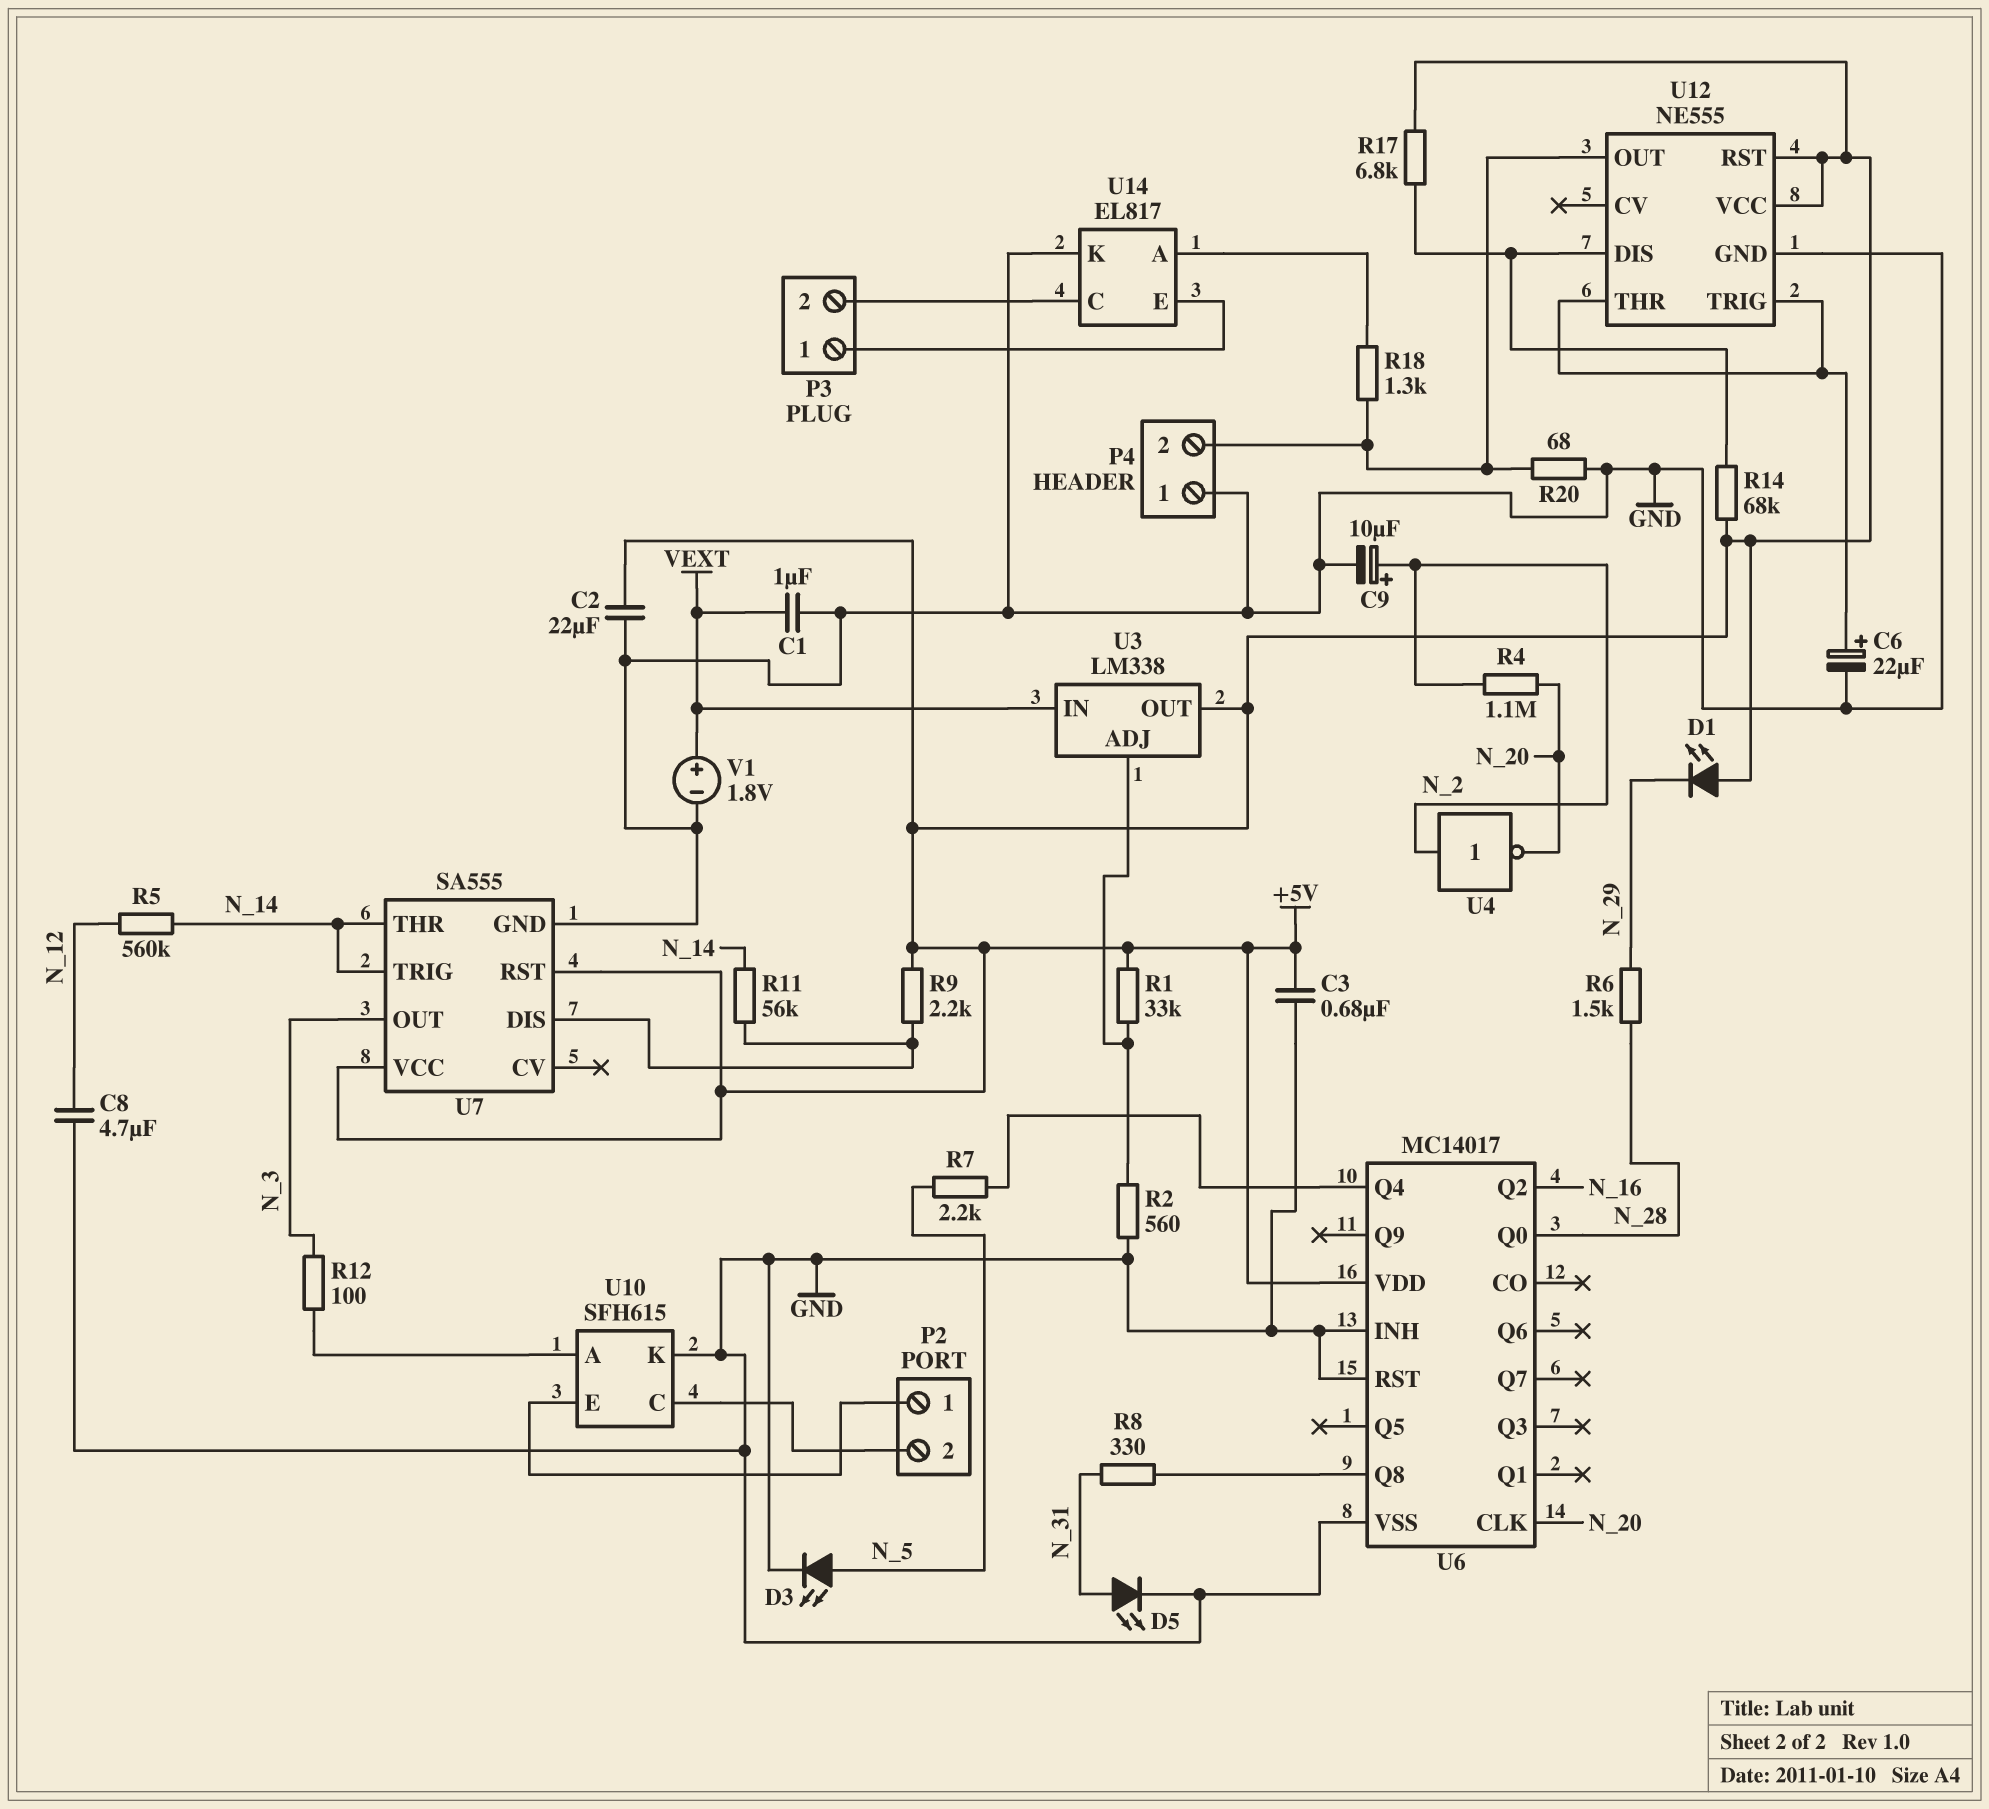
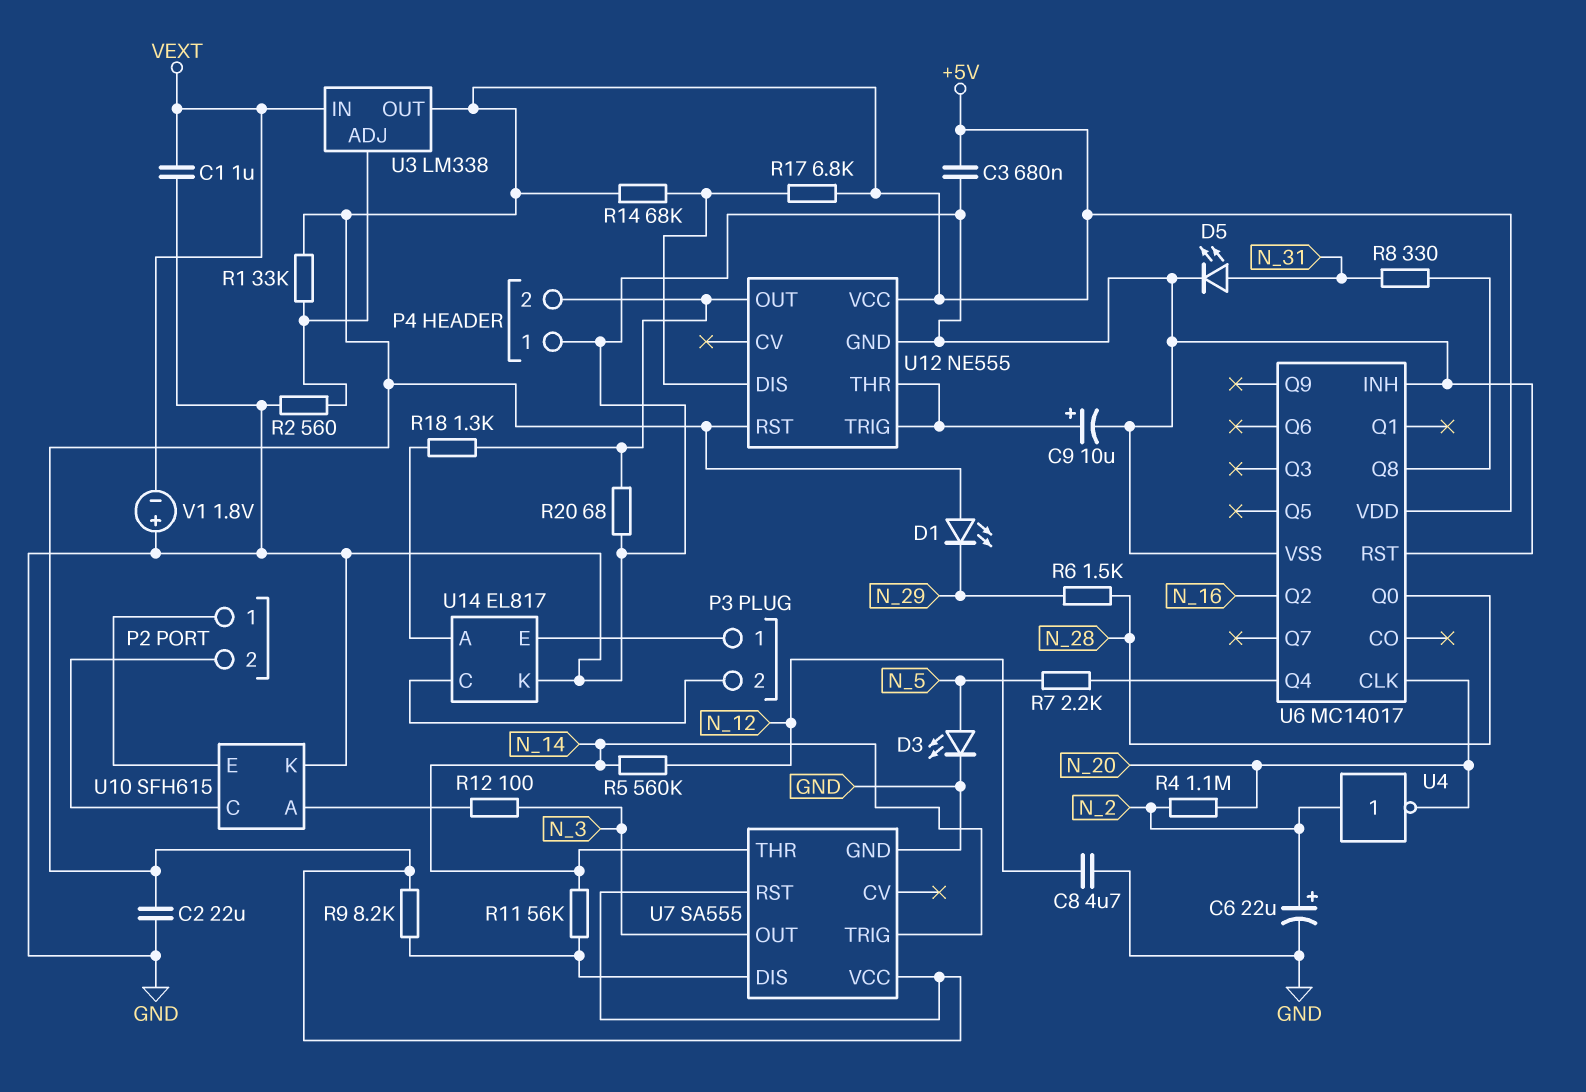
C6: 22uF (plus U12/THR, minus GND) -> 22uF (plus N_2, minus GND)
C9: 10uF (plus N_2, minus GND) -> 10uF (plus U12/THR, minus GND)
R9: 2.2k (+5V, U7/DIS) -> 8.2k (+5V, U7/DIS)
V1: 1.8V (plus VEXT, minus GND) -> 1.8V (plus GND, minus VEXT)

